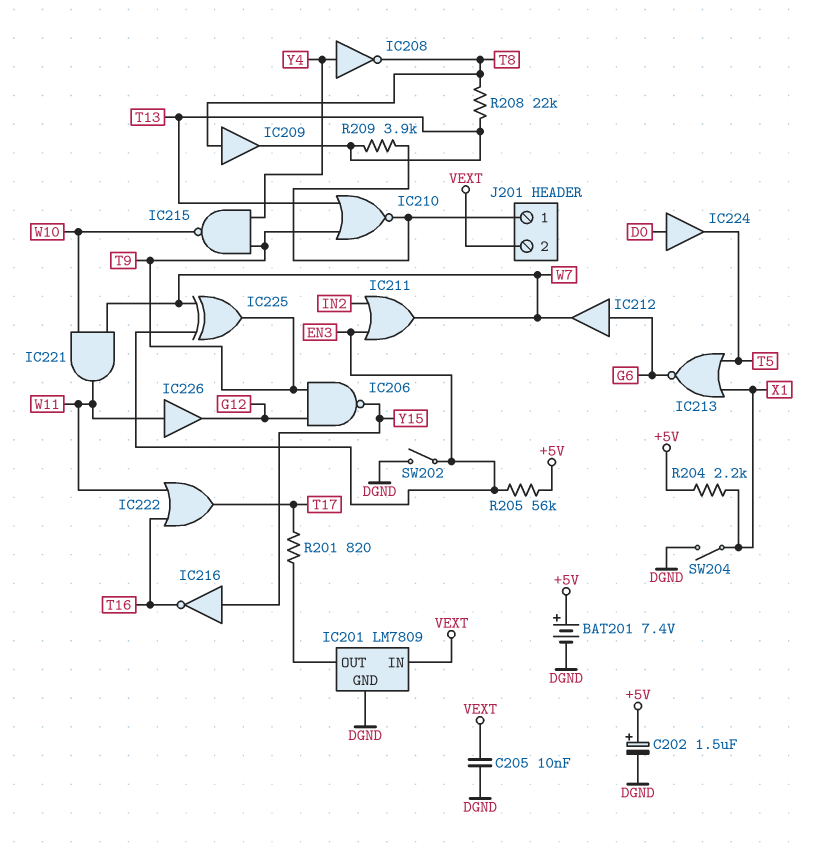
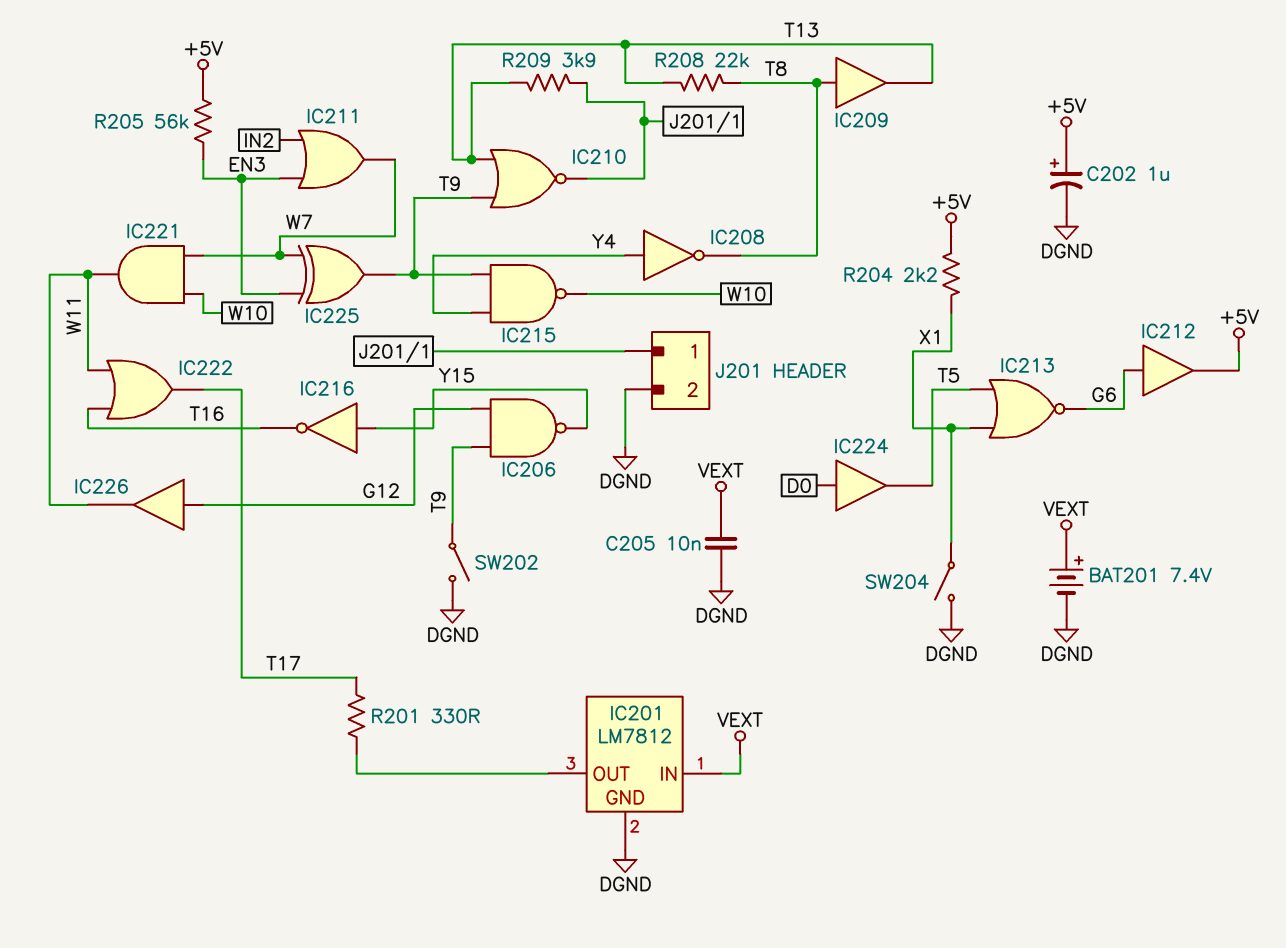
BAT201: 7.4V (plus +5V, minus DGND) -> 7.4V (plus VEXT, minus DGND)
C202: 1.5uF (plus +5V, minus DGND) -> 1uF (plus +5V, minus DGND)
IC201: LM7809 -> LM7812
IC212: buffer (in G6, out W7) -> buffer (in G6, out +5V)
IC226: buffer (in W11, out G12) -> buffer (in G12, out W11)
J201 pin 2: VEXT -> DGND
R201: 820 (IC201/OUT, T17) -> 330 (IC201/OUT, T17)
SW202: switch (DGND, EN3) -> switch (DGND, T9)

